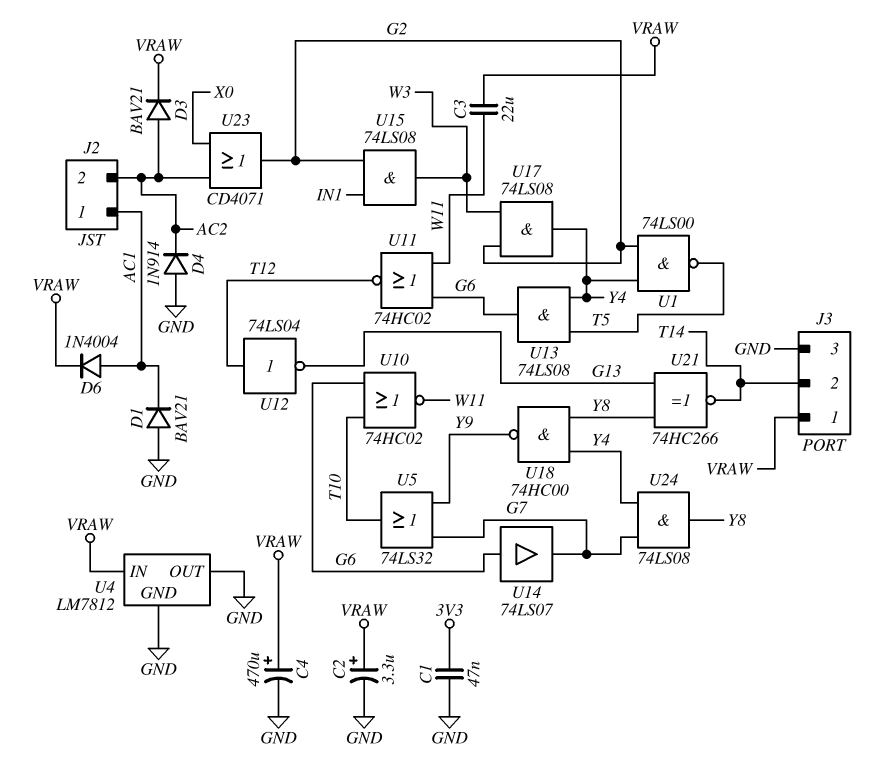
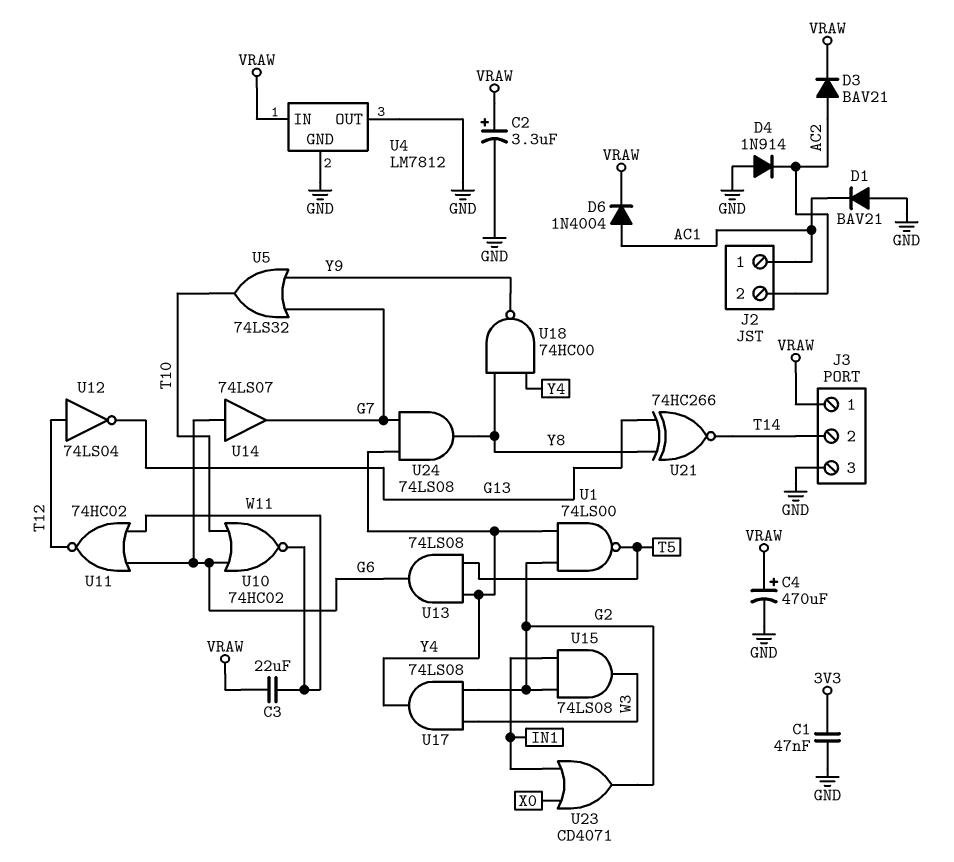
U23: OR CD4071 (in AC2, in X0, out G2) -> OR CD4071 (in IN1, in X0, out G2)

